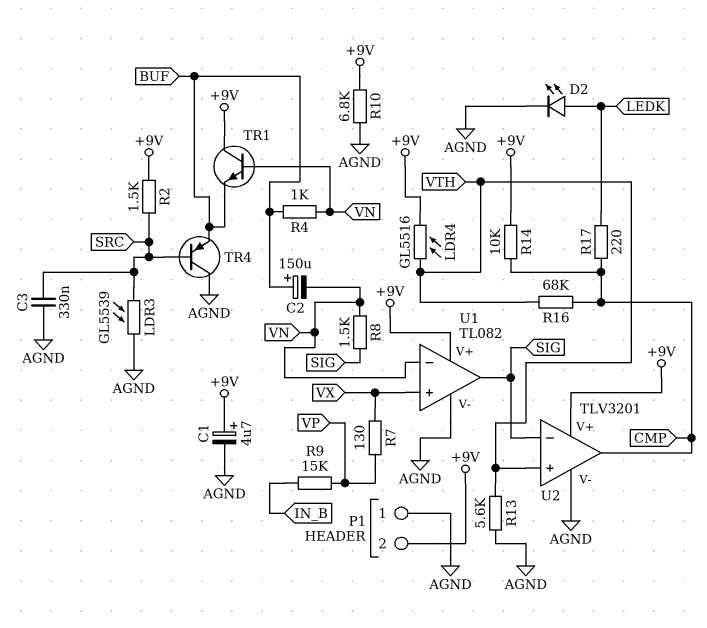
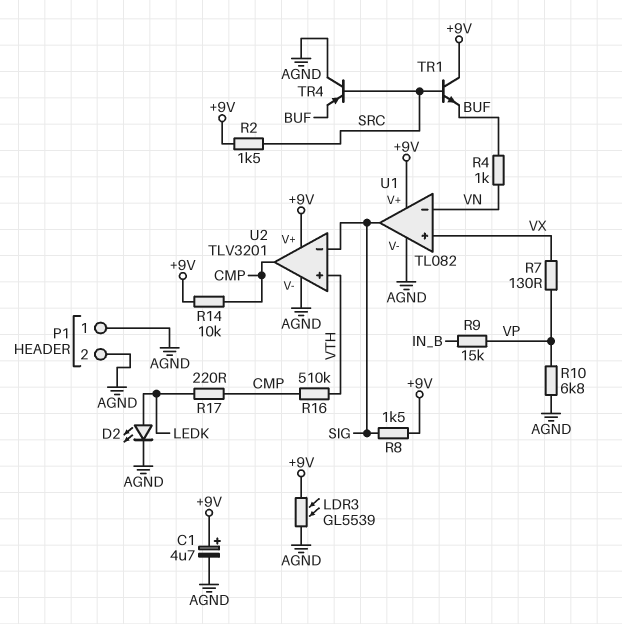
C2: 150uF (plus BUF, minus VN) -> none
C3: 330nF (AGND, SRC) -> none
LDR3: GL5539 (AGND, SRC) -> GL5539 (+9V, AGND)
LDR4: GL5516 (+9V, VTH) -> none
P1 pin 2: +9V -> AGND
R8: 1.5k (SIG, VN) -> 1.5k (+9V, SIG)
R10: 6.8k (+9V, AGND) -> 6.8k (AGND, VP)
R13: 5.6k (AGND, VTH) -> none
R16: 68k (CMP, VTH) -> 510k (CMP, VTH)
TR1: NPN (B VN, C +9V, E BUF) -> NPN (B SRC, C +9V, E BUF)

